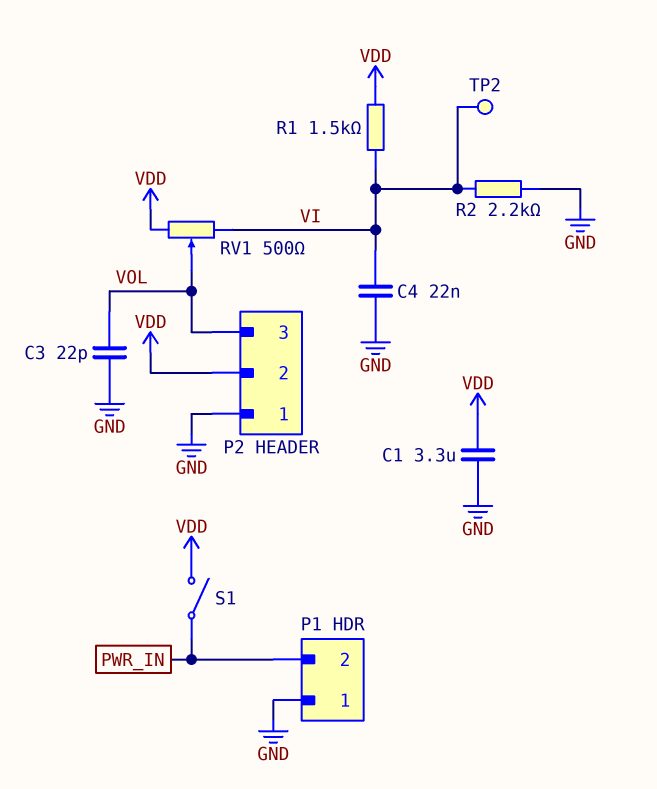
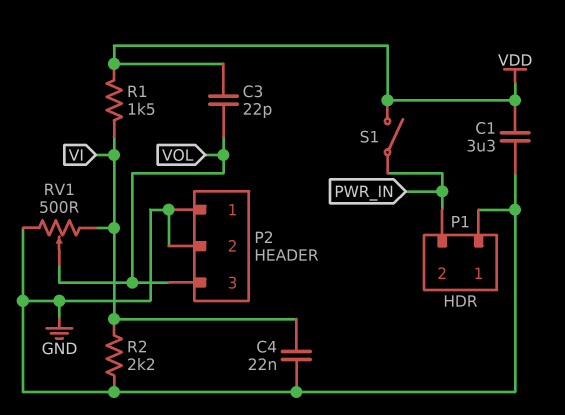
C3: 22pF (GND, VOL) -> 22pF (VDD, VOL)
P2 pin 2: VDD -> GND
RV1: 500 (VDD, VI, wiper VOL) -> 500 (GND, VI, wiper VOL)
TP2: test point (VI) -> none

